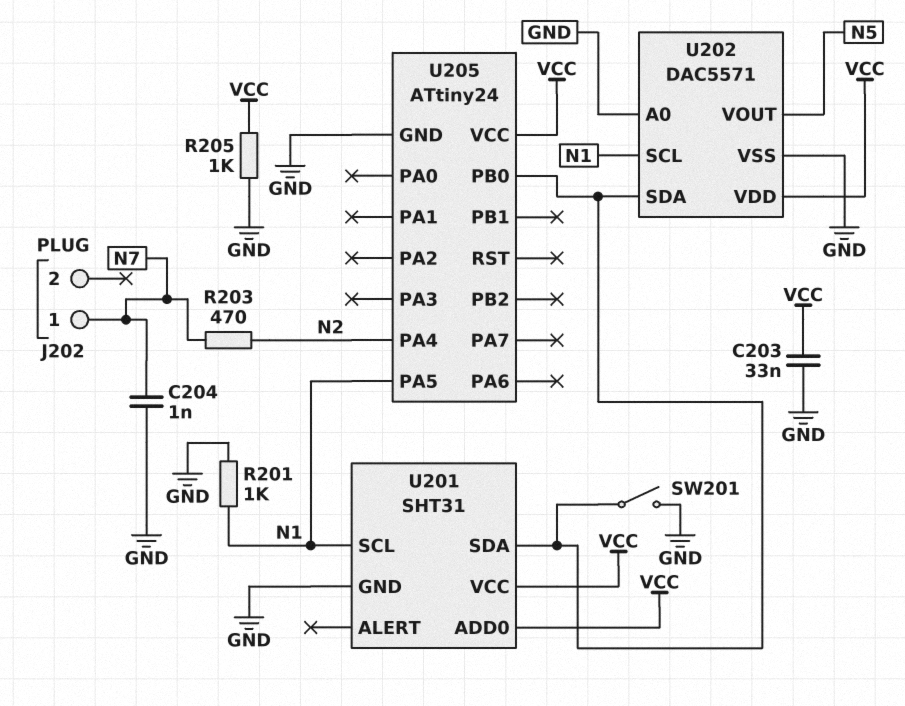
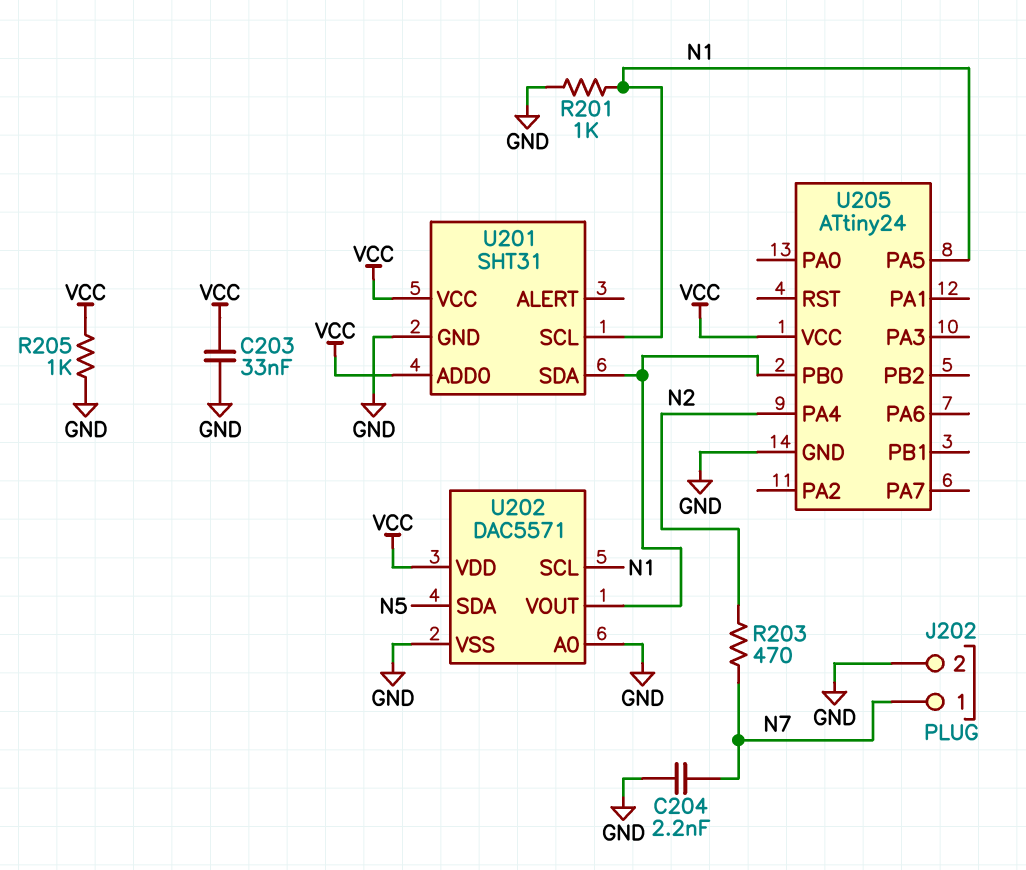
C204: 1nF (GND, N7) -> 2.2nF (GND, N7)
J202 pin 2: none -> GND
SW201: switch (GND, U201/SDA) -> none
U202 pin SDA: U201/SDA -> N5
U202 pin VOUT: N5 -> U201/SDA

